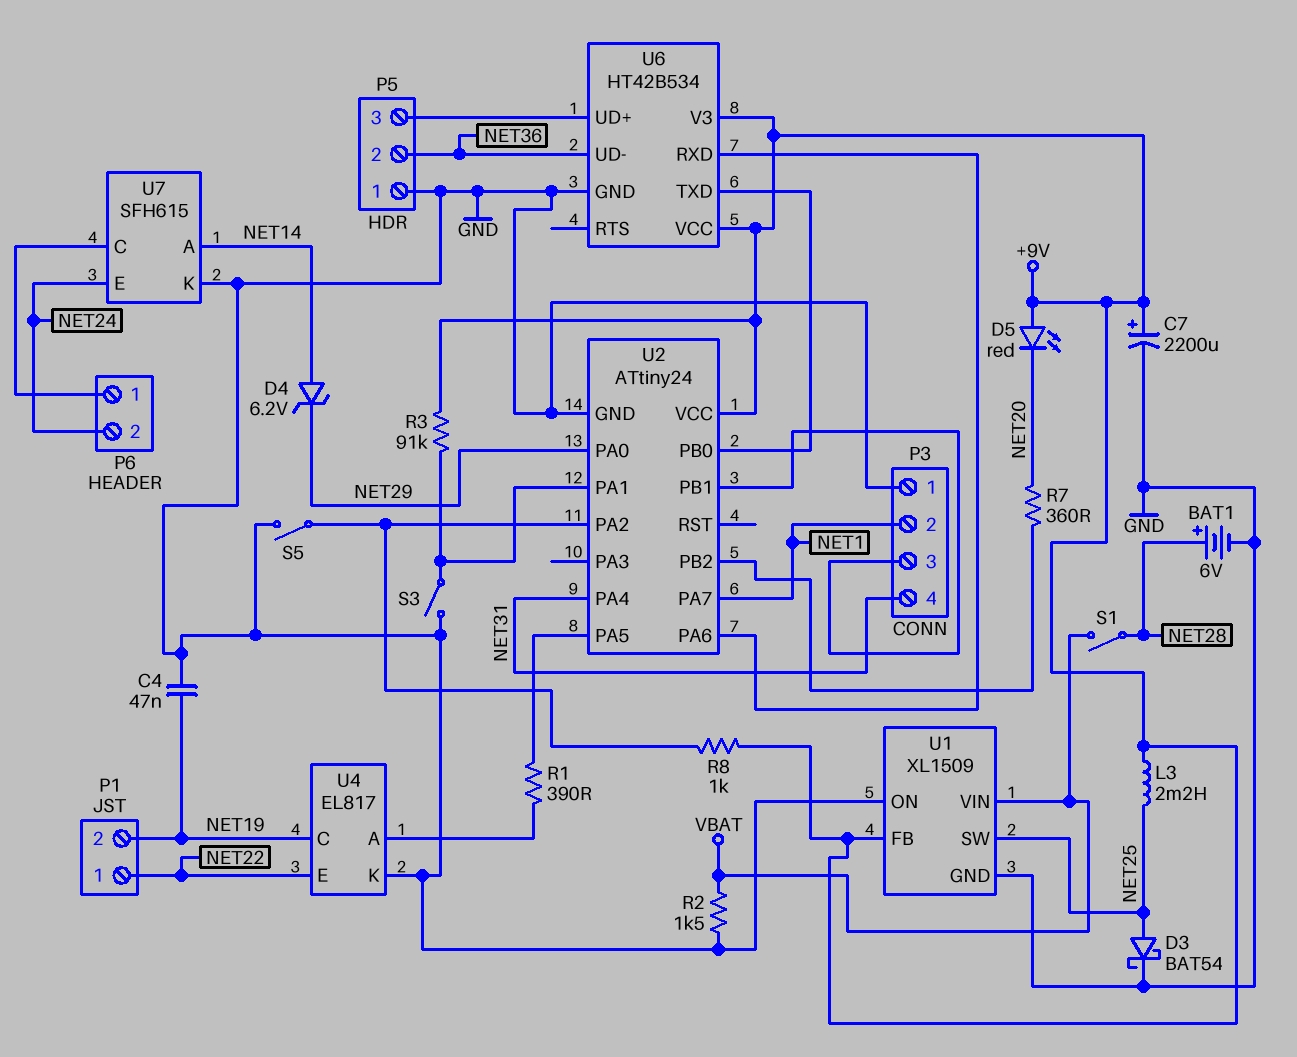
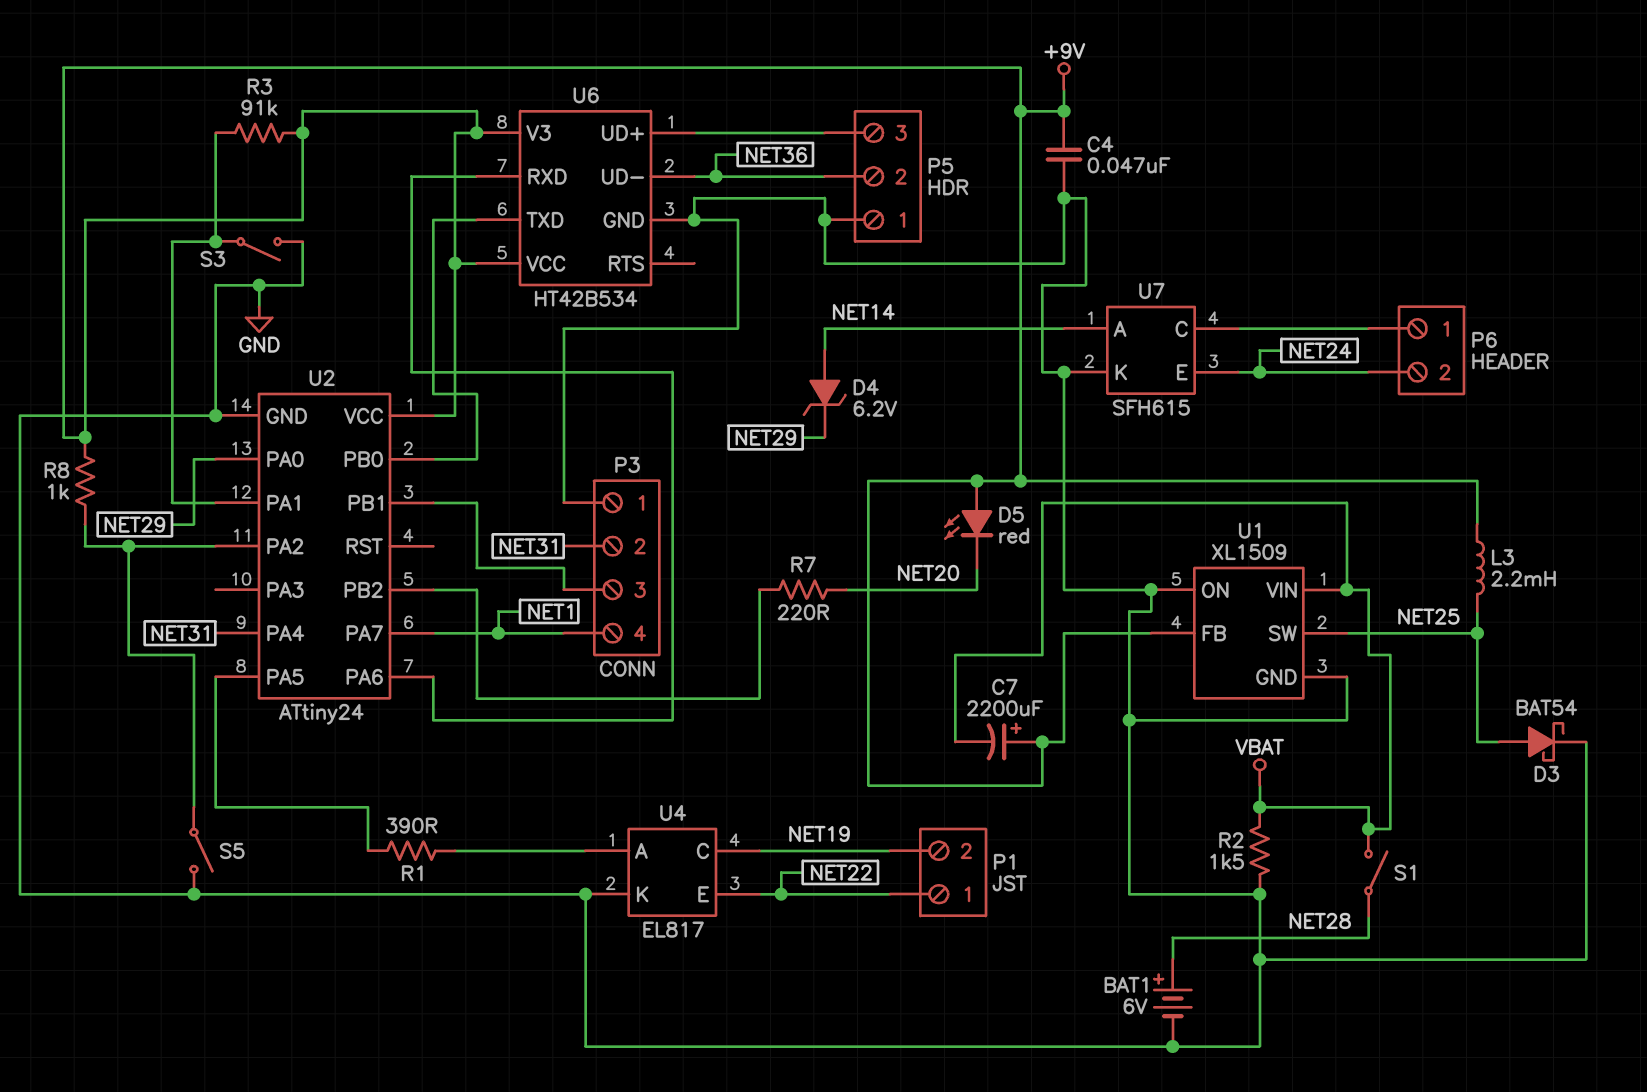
C4: 47nF (GND, NET19) -> 47nF (+9V, GND)
C7: 2200uF (plus +9V, minus GND) -> 2200uF (plus +9V, minus VBAT)
P3 pin 2: NET1 -> NET31
P3 pin 4: NET31 -> NET1
R7: 360 (NET20, U2/PB2) -> 220 (NET20, U2/PB2)

